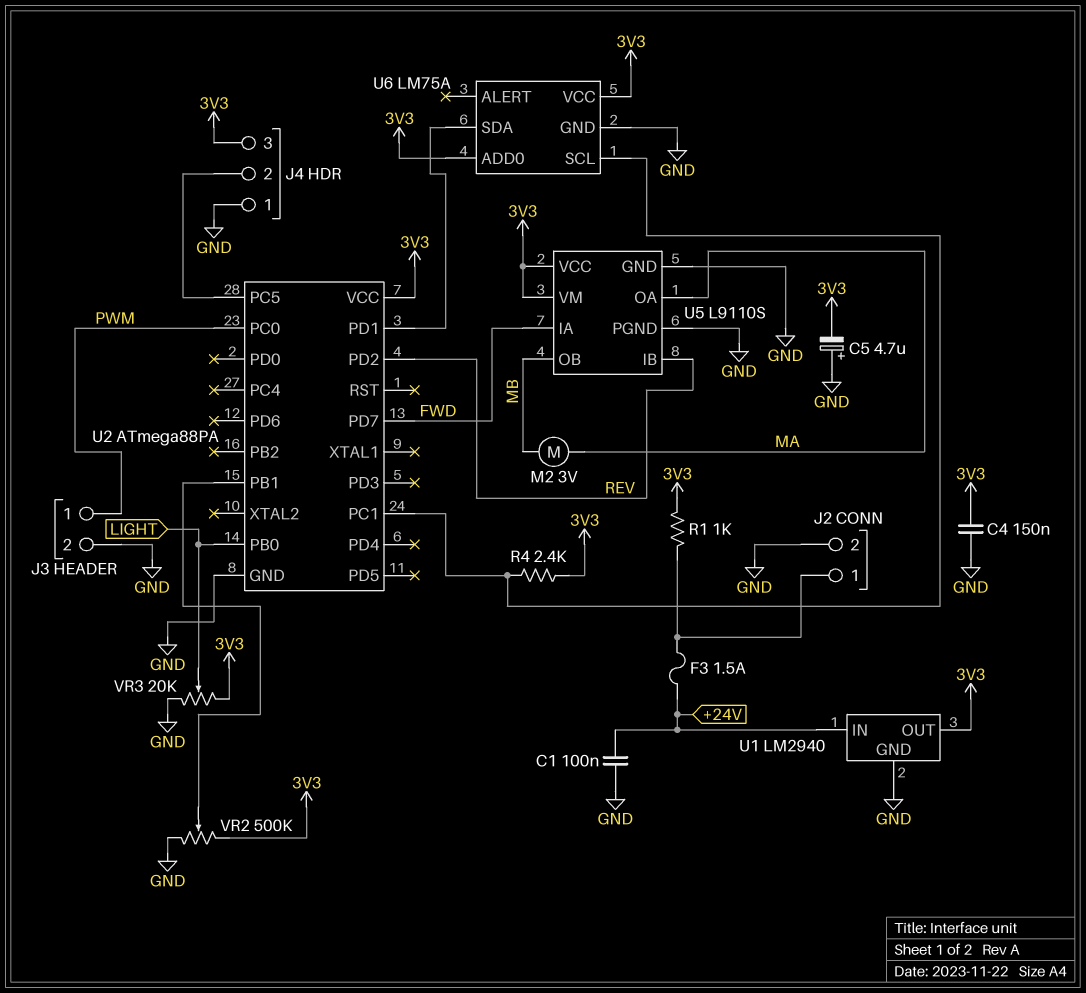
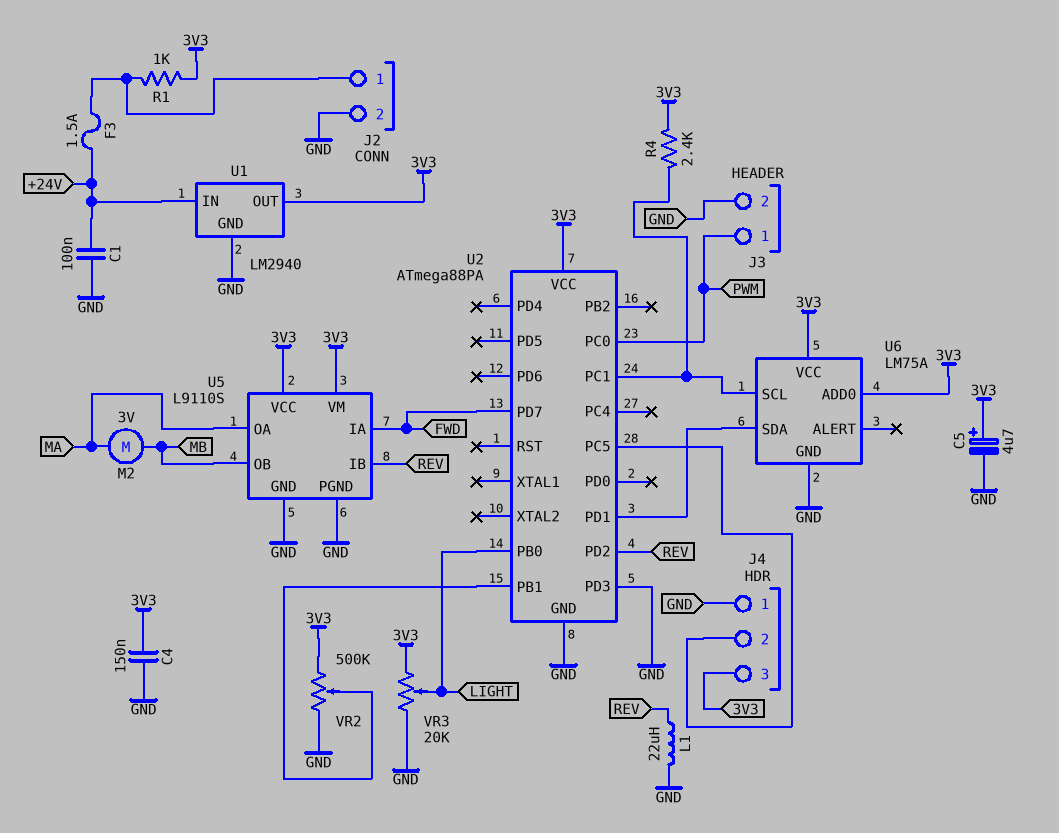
C5: 4.7uF (plus GND, minus 3V3) -> 4.7uF (plus 3V3, minus GND)
L1: none -> 22uH (GND, REV)
U2 pin PD3: none -> GND

